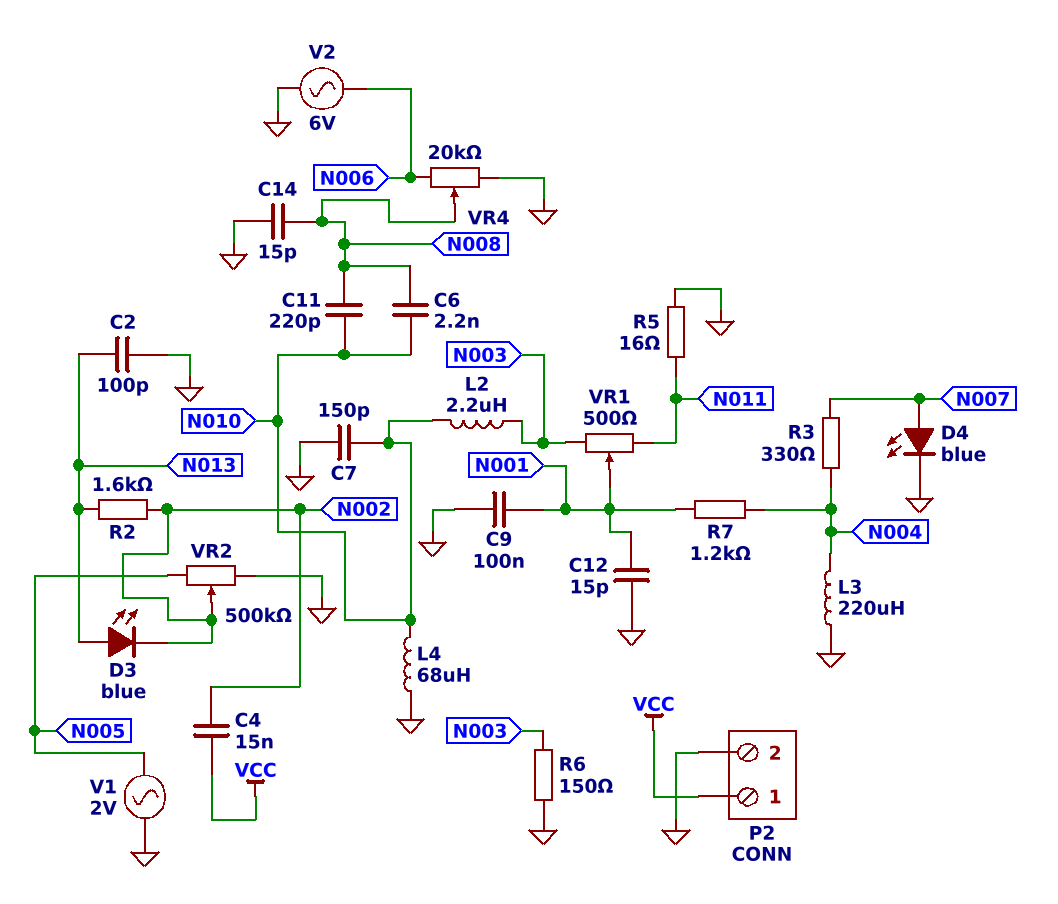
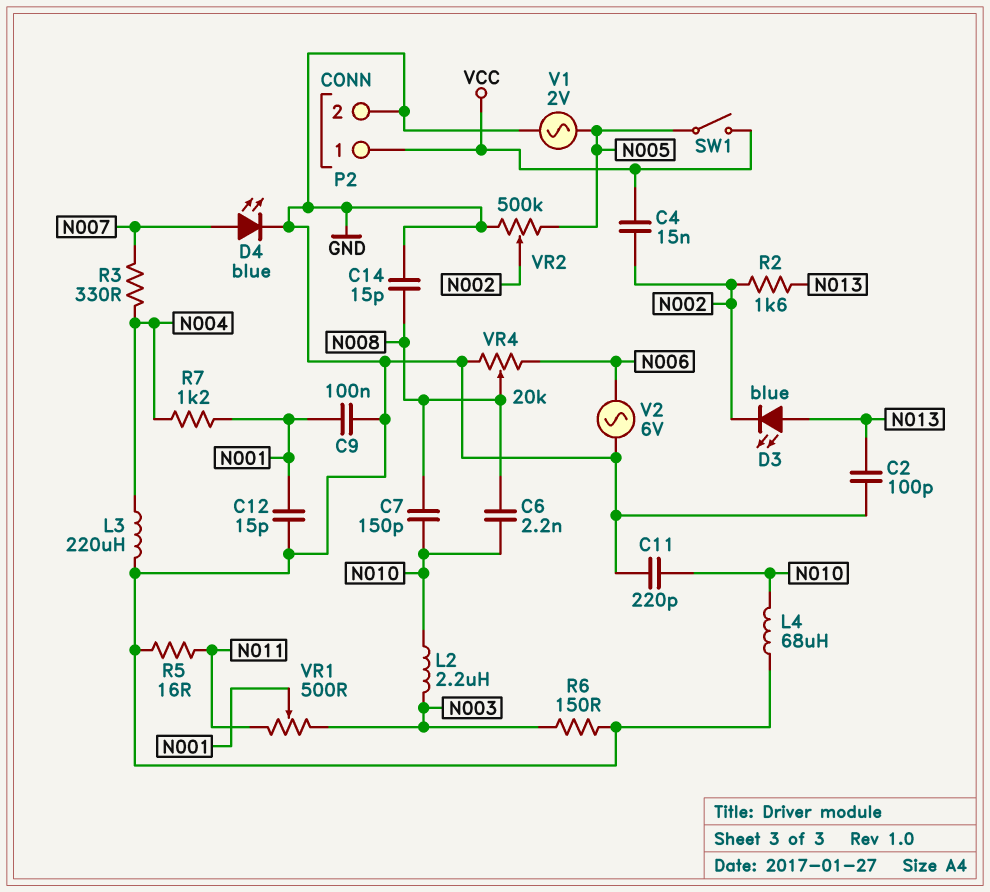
C7: 150pF (GND, N010) -> 150pF (N008, N010)
C11: 220pF (N008, N010) -> 220pF (GND, N010)
SW1: none -> switch (N005, VCC)

